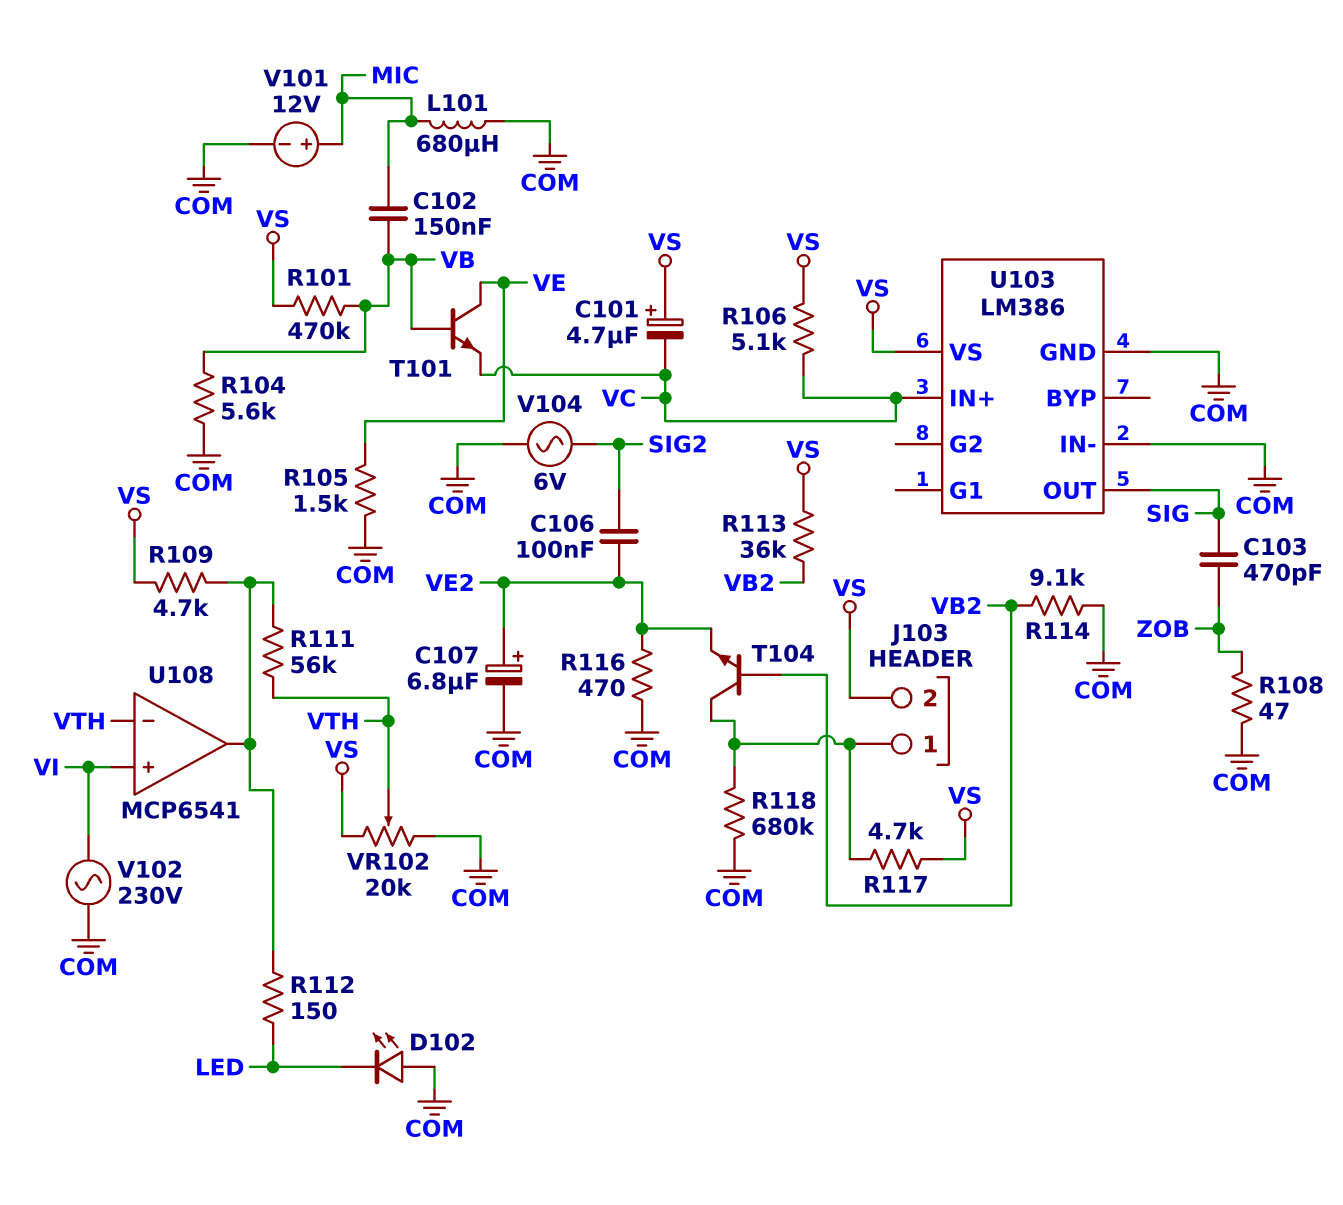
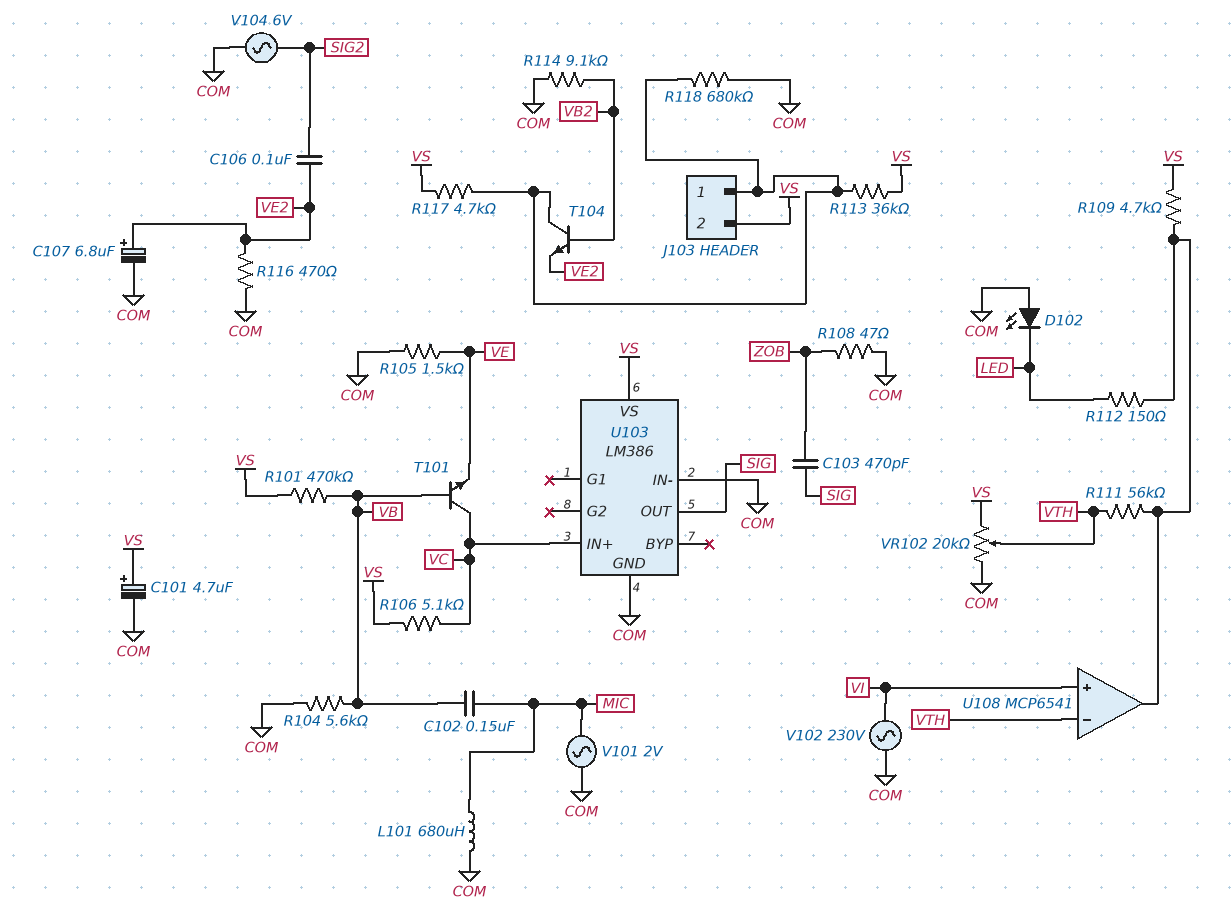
C101: 4.7uF (plus VS, minus VC) -> 4.7uF (plus VS, minus COM)
R113: 36k (VB2, VS) -> 36k (J103/1, VS)
T101: NPN (B VB, C VE, E VC) -> NPN (B VB, C VC, E VE)
V101: 12V (plus MIC, minus COM) -> AC 2V (COM, MIC)

